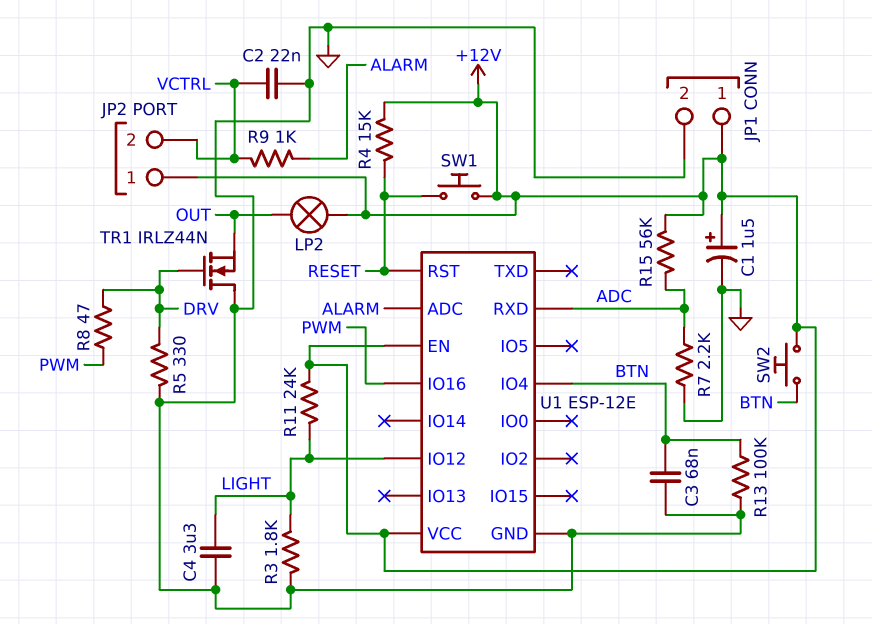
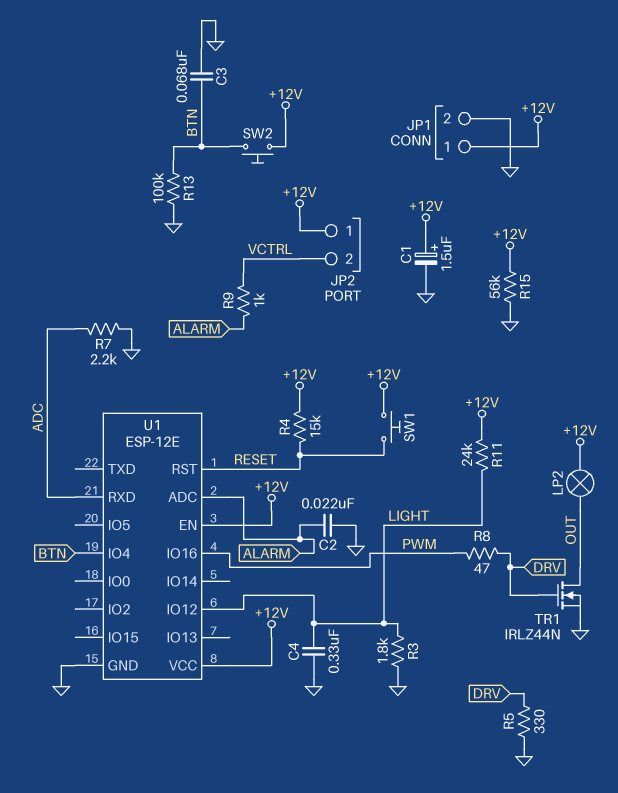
C2: 22nF (GND, VCTRL) -> 22nF (ALARM, GND)
C4: 3.3uF (GND, LIGHT) -> 330nF (GND, LIGHT)
R15: 56k (+12V, ADC) -> 56k (+12V, GND)
TR1: NMOS IRLZ44N (G DRV, D GND, S OUT) -> NMOS IRLZ44N (G DRV, D OUT, S GND)

